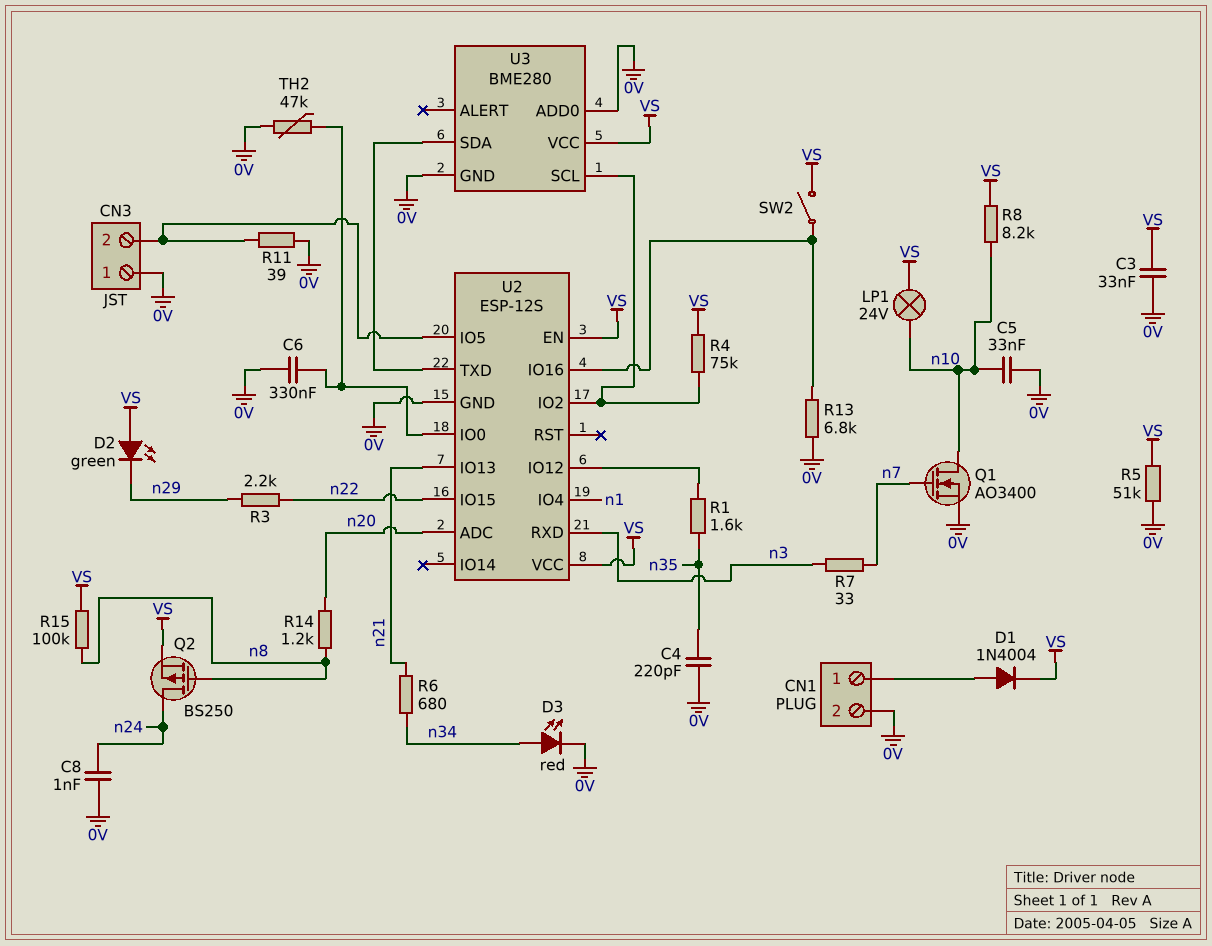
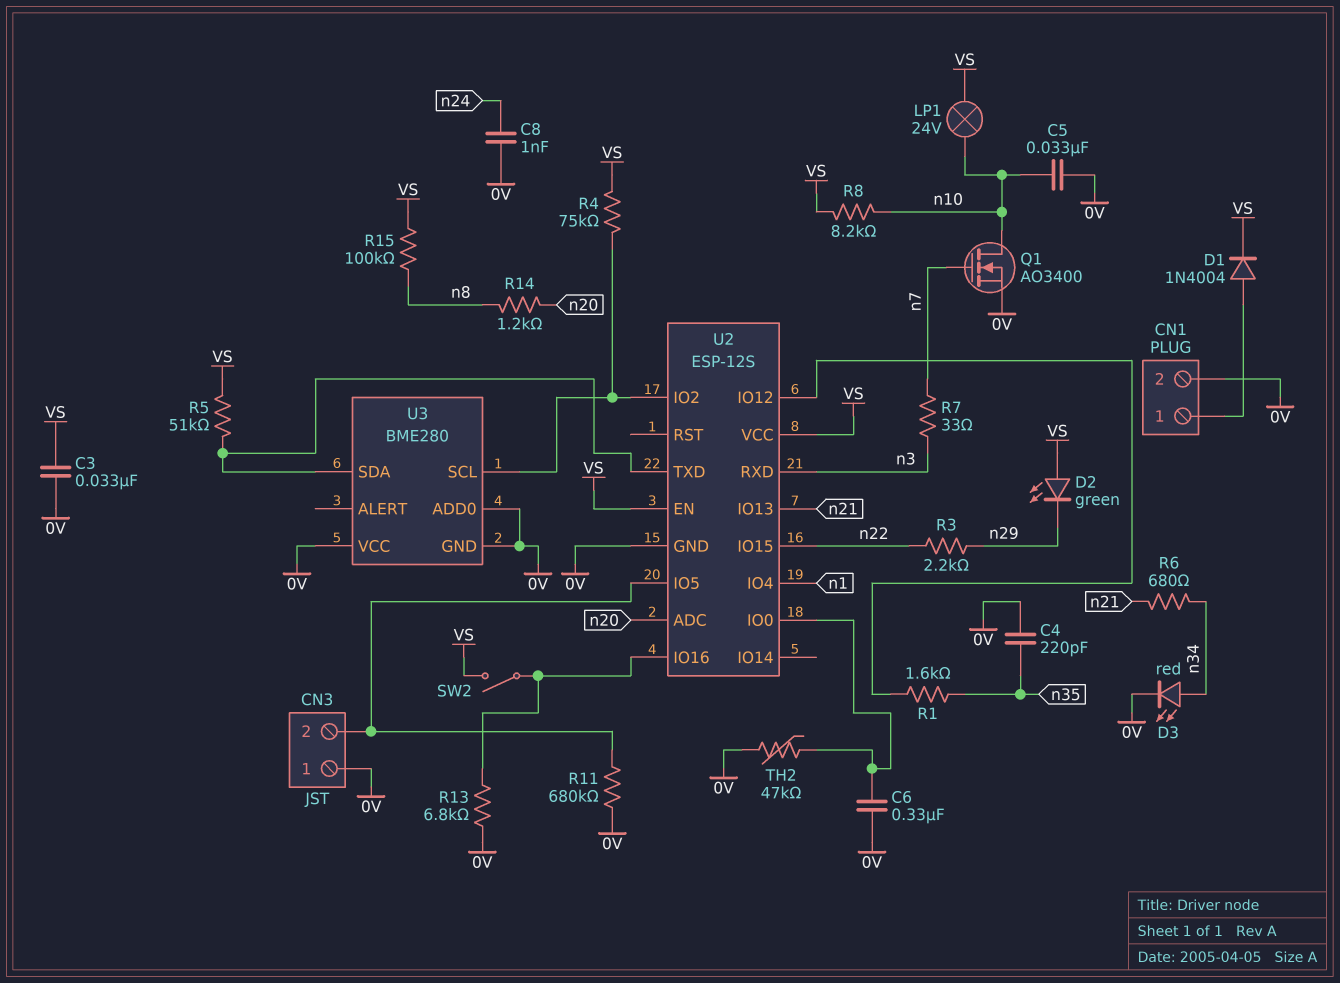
Q2: PMOS BS250 (G n8, D n24, S VS) -> none
R5: 51k (0V, VS) -> 51k (U2/TXD, VS)
R11: 39 (0V, CN3/2) -> 680k (0V, CN3/2)
U3 pin VCC: VS -> 0V

